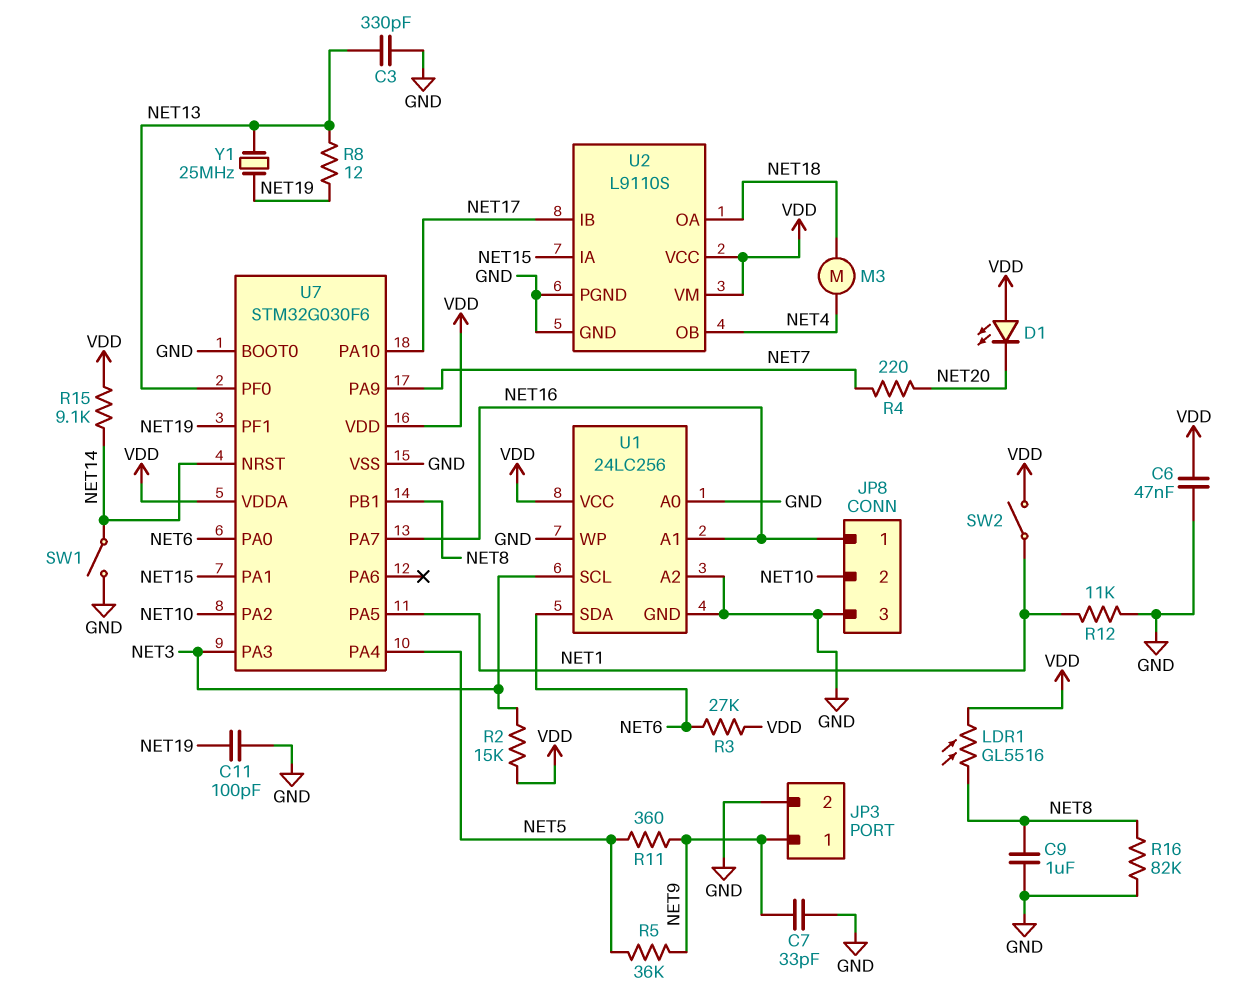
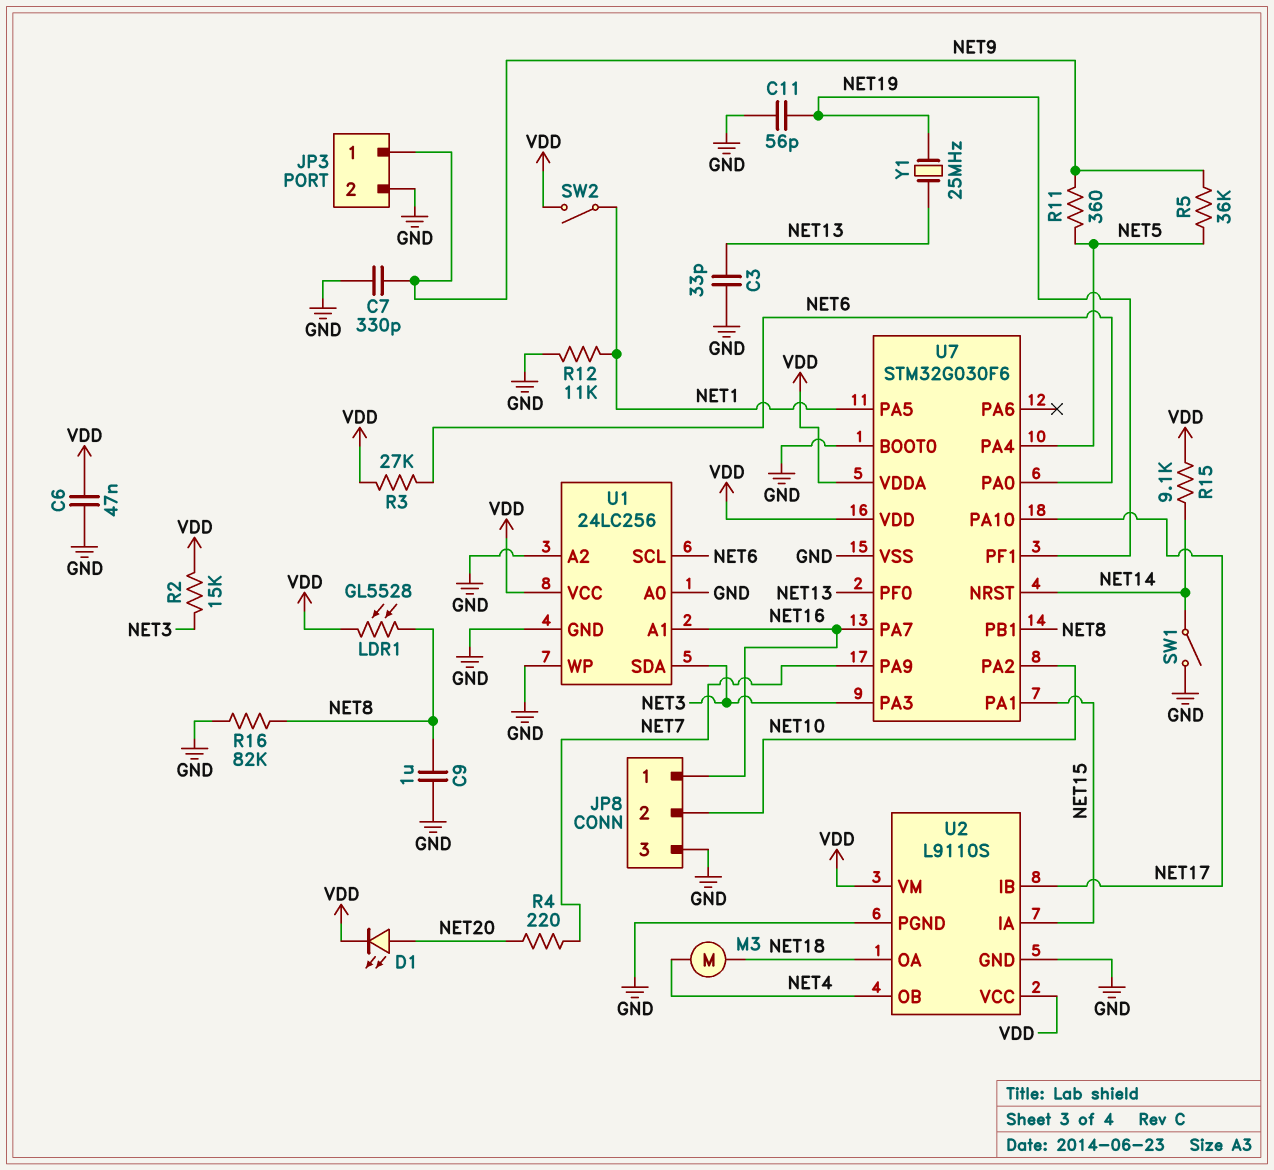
C3: 330pF (GND, NET13) -> 33pF (GND, NET13)
C7: 33pF (GND, NET9) -> 330pF (GND, NET9)
C11: 100pF (GND, NET19) -> 56pF (GND, NET19)
D1: LED (A VDD, K NET20) -> LED (A NET20, K VDD)
LDR1: GL5516 (NET8, VDD) -> GL5528 (NET8, VDD)
R8: 12 (NET13, NET19) -> none
U1 pin SCL: NET3 -> NET6
U1 pin SDA: NET6 -> NET3

